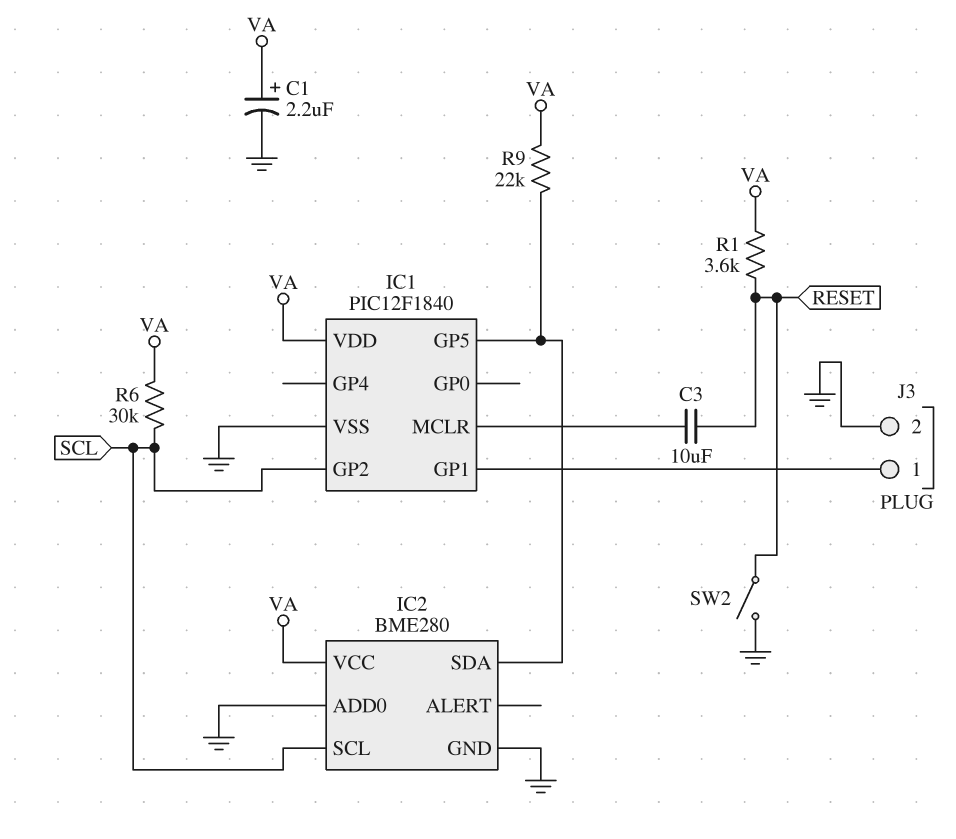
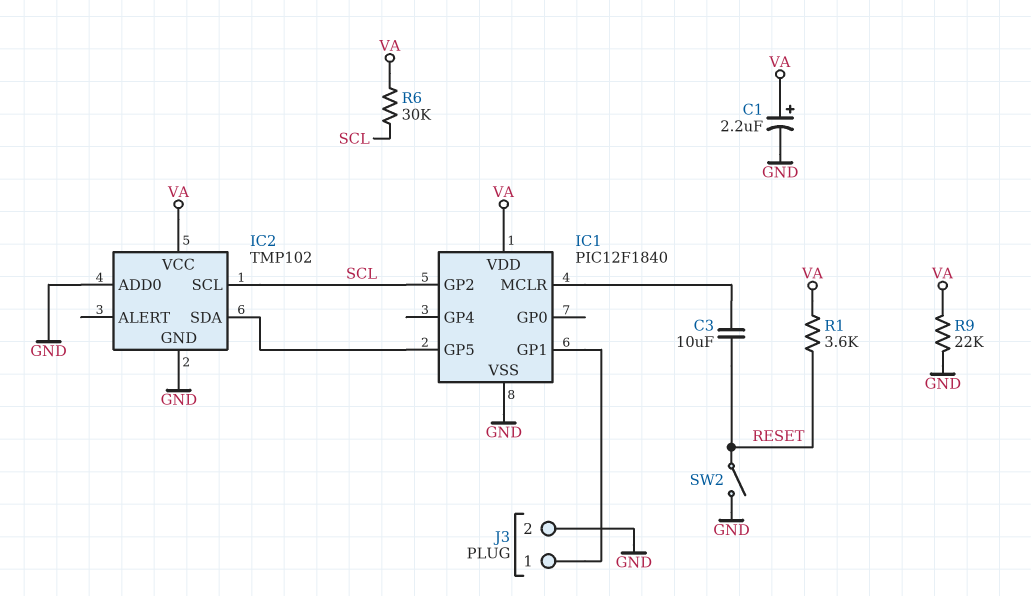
IC2: BME280 -> TMP102
R9: 22k (IC1/GP5, VA) -> 22k (GND, VA)

